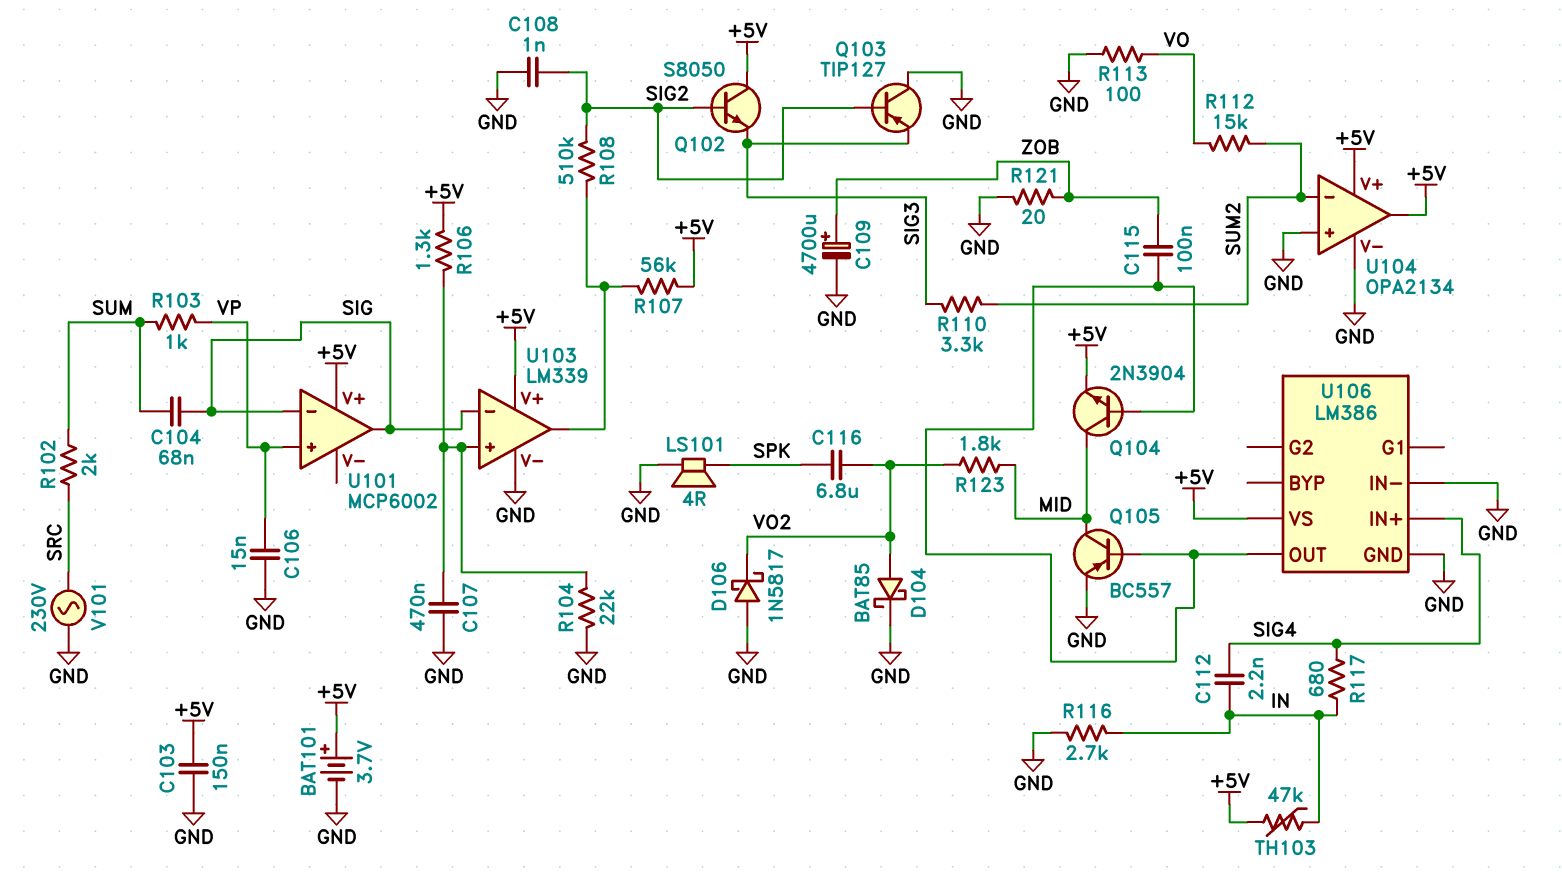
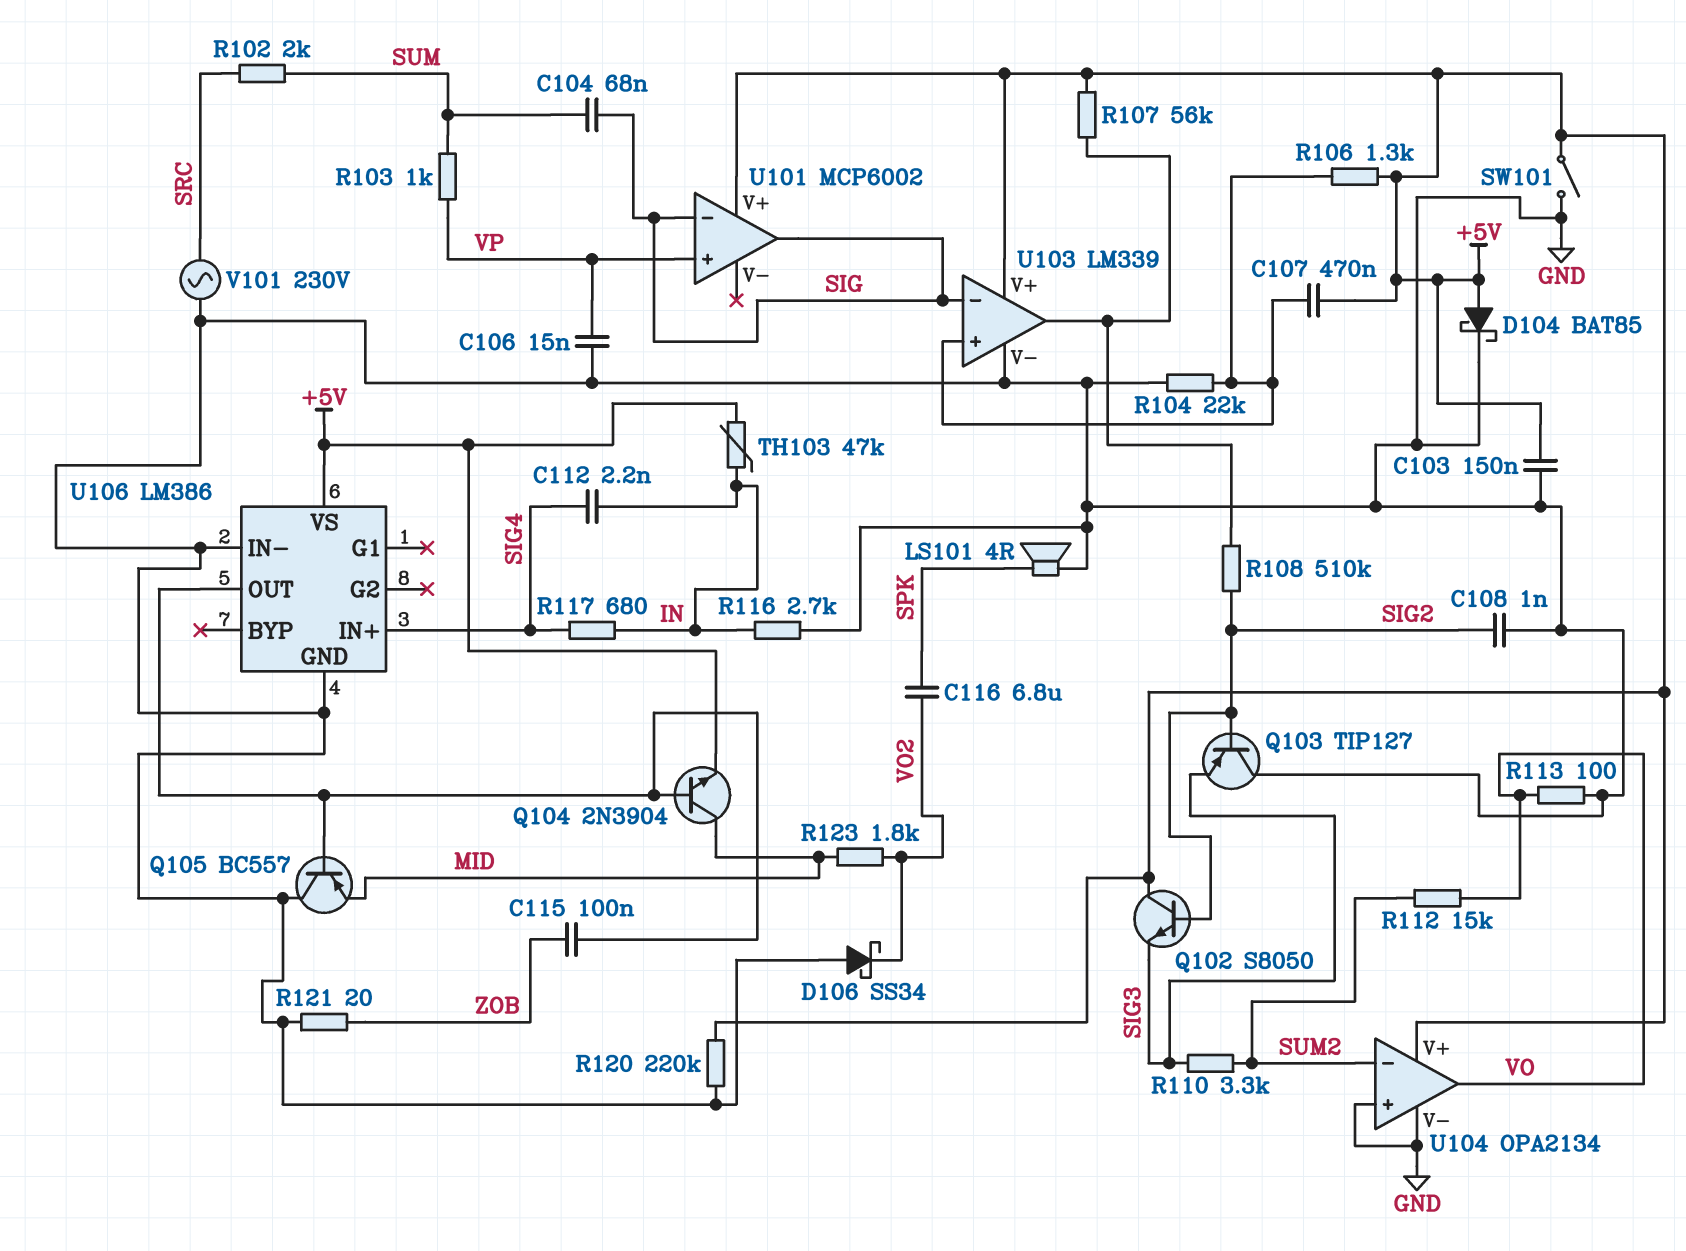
BAT101: 3.7V (plus +5V, minus GND) -> none
C107: 470nF (GND, U103/in+) -> 470nF (+5V, U103/in+)
C109: 4700uF (plus ZOB, minus GND) -> none
D104: schottky BAT85 (A VO2, K GND) -> schottky BAT85 (A +5V, K GND)
D106: schottky 1N5817 (A GND, K VO2) -> schottky SS34 (A GND, K VO2)
Q105: PNP BC557 (B U106/OUT, C MID, E GND) -> PNP BC557 (B U106/OUT, C GND, E MID)
R120: none -> 220k (+5V, GND)
SW101: none -> switch (+5V, GND)
U104 pin out: +5V -> VO

